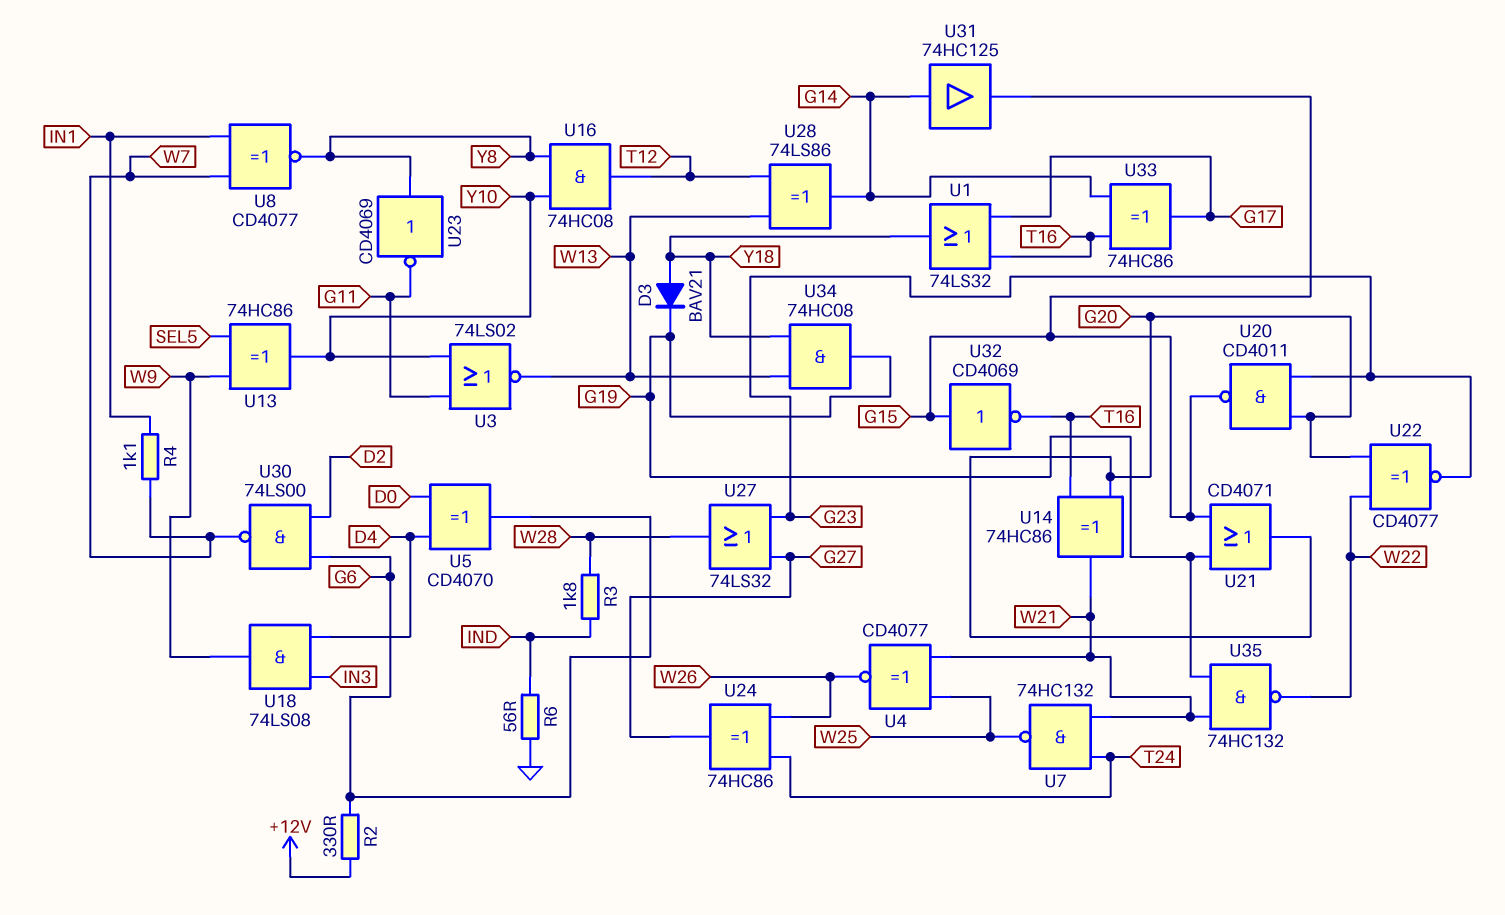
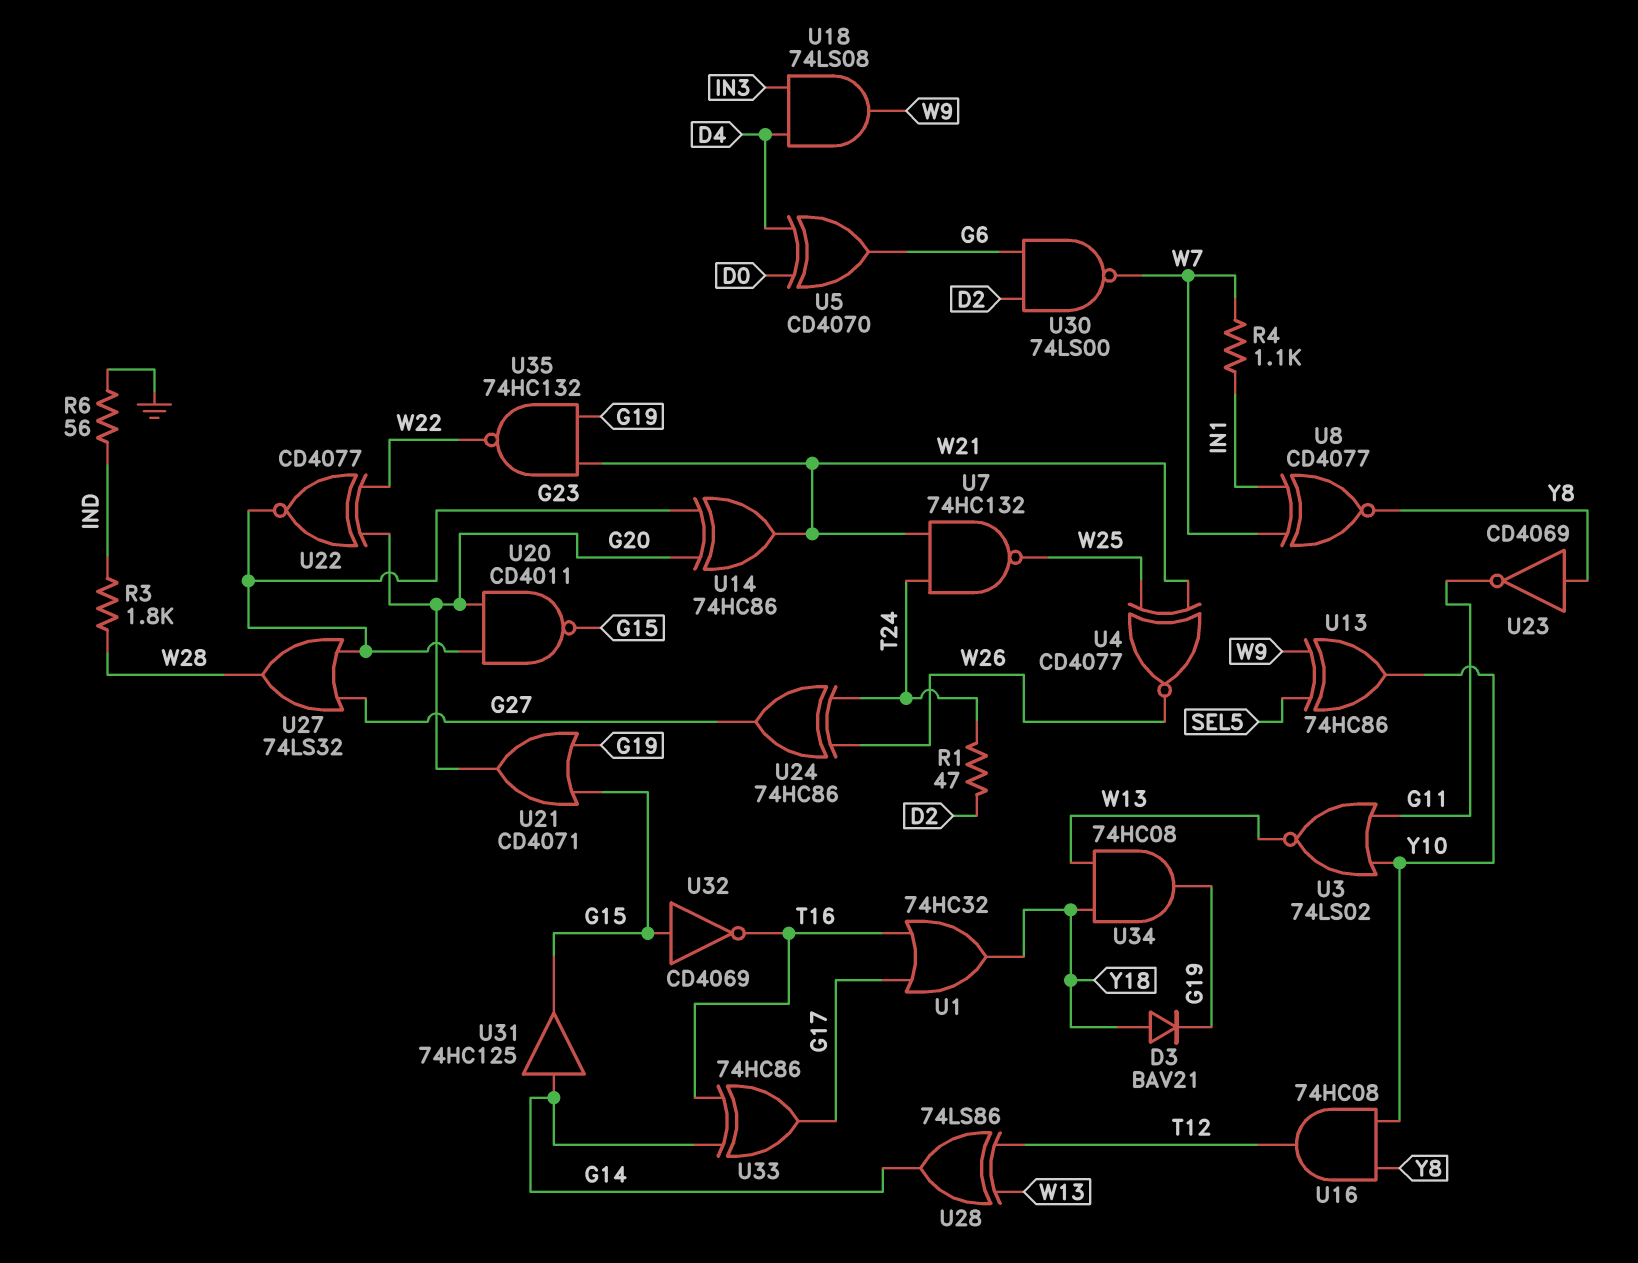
R1: none -> 47 (D2, T24)
R2: 330 (+12V, G6) -> none
U1: OR 74LS32 (in G17, in T16, out Y18) -> OR 74HC32 (in G17, in T16, out Y18)
U14: XOR 74HC86 (in G20, in T16, out W21) -> XOR 74HC86 (in G20, in G23, out W21)

